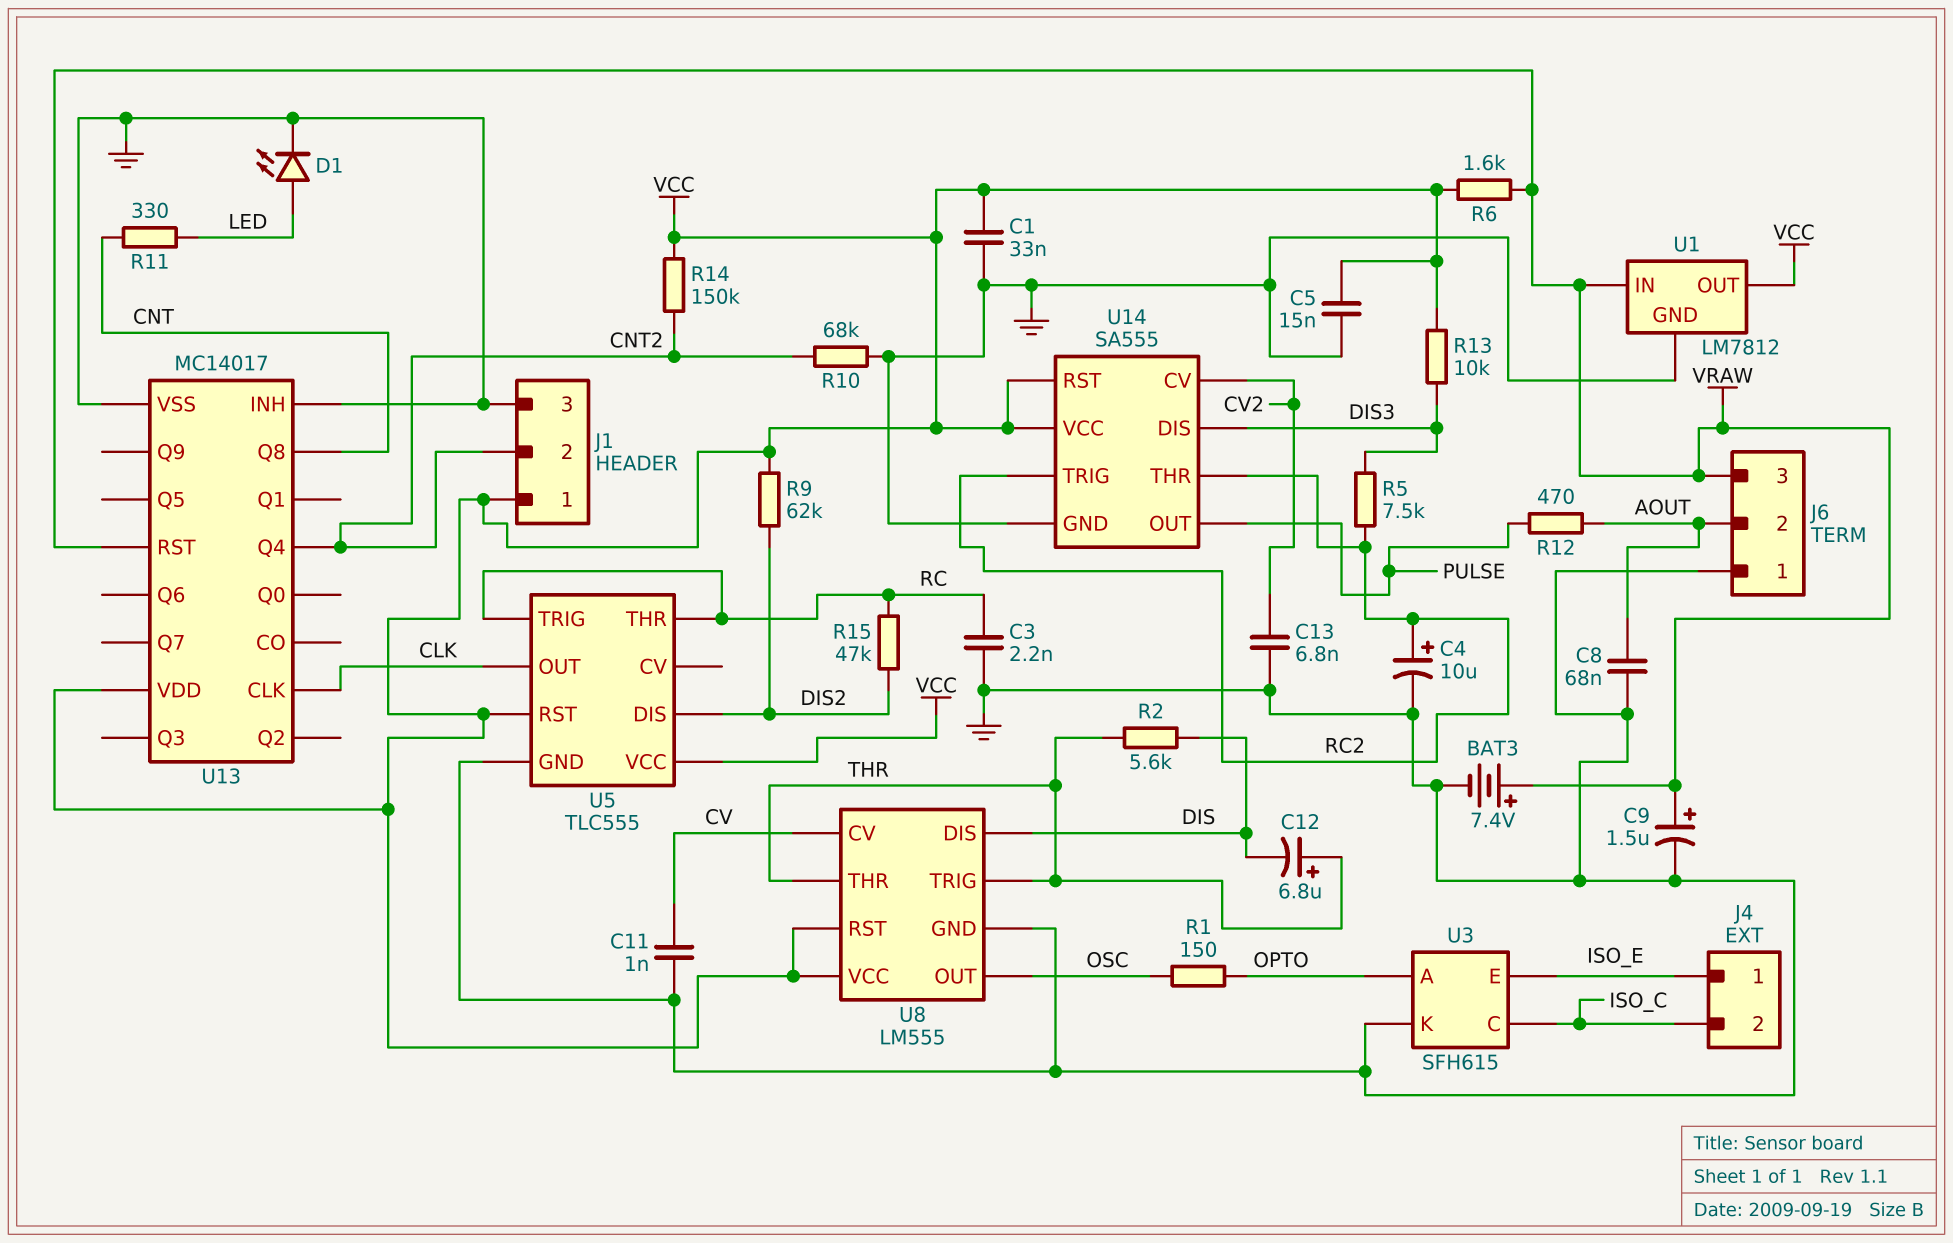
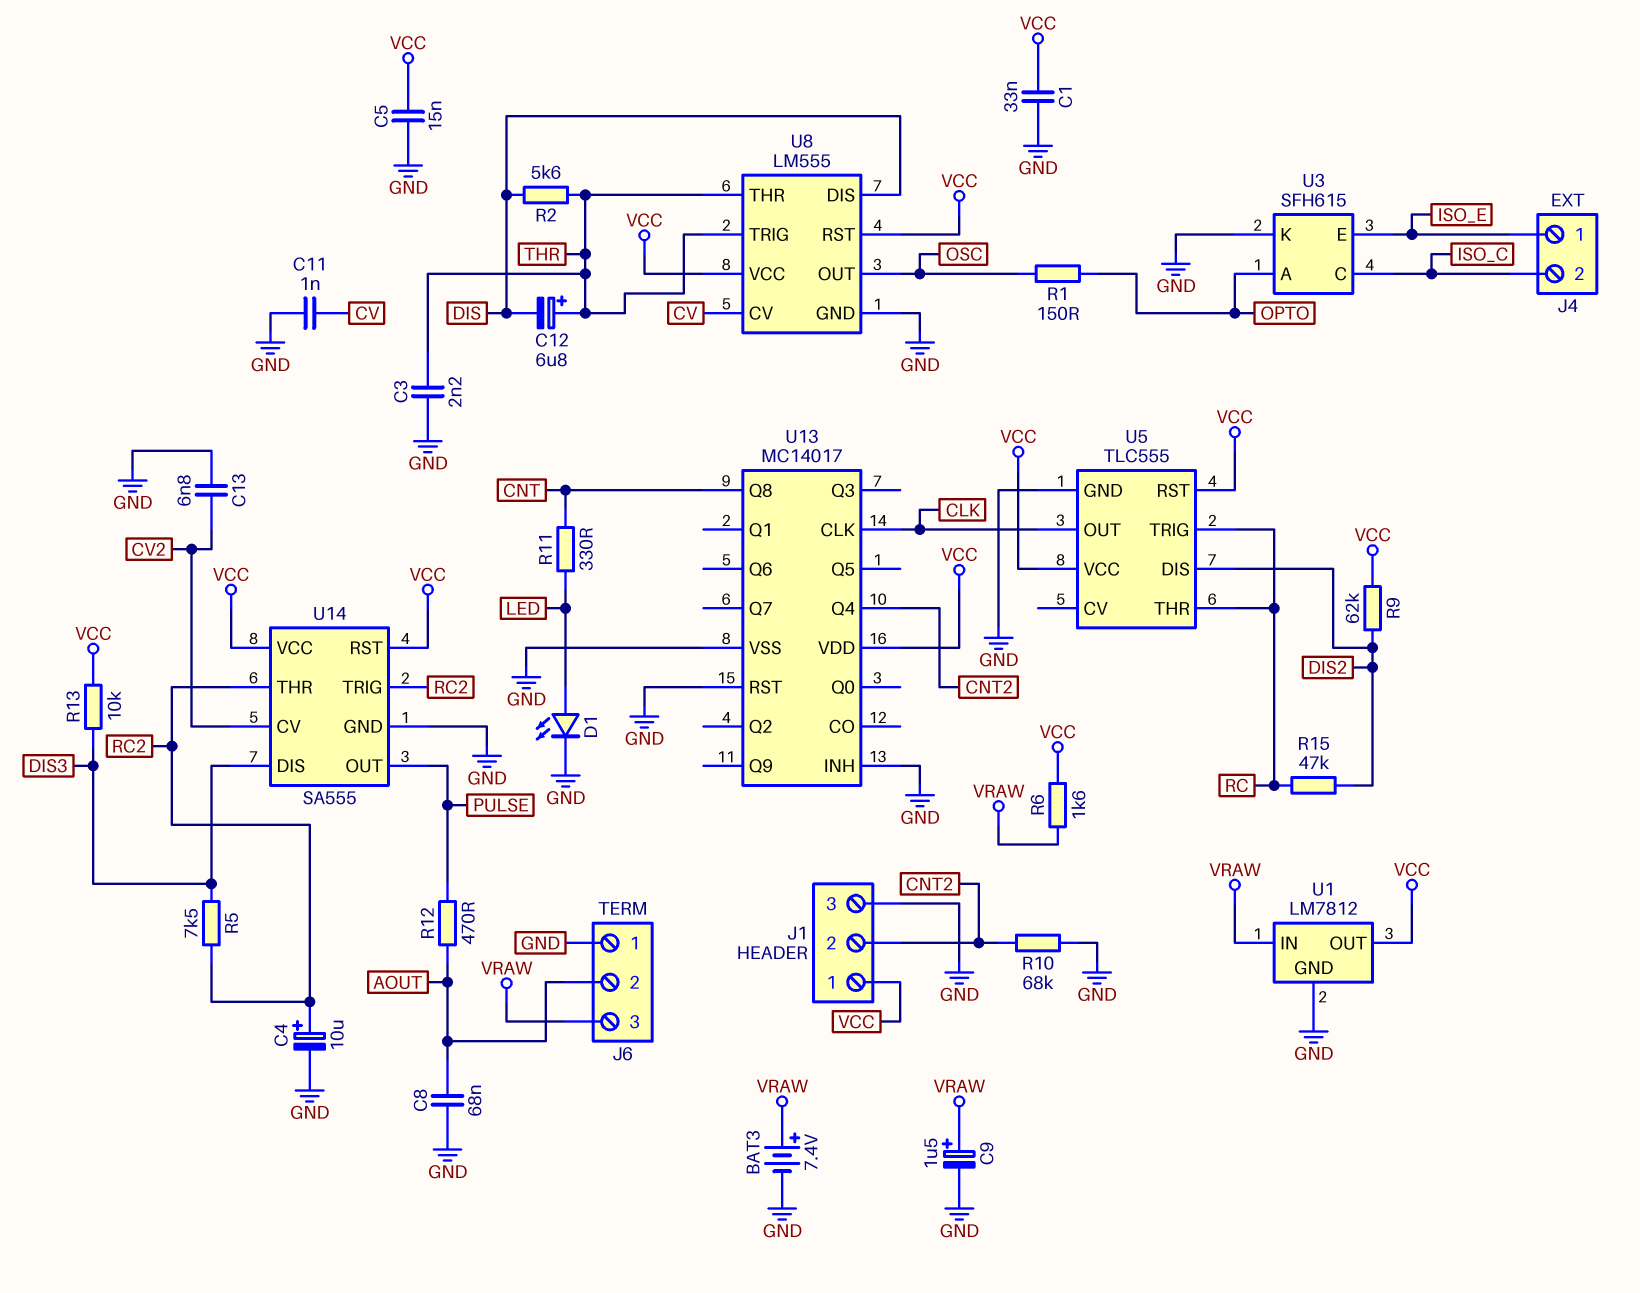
C3: 2.2nF (GND, RC) -> 2.2nF (GND, THR)
R14: 150k (CNT2, VCC) -> none
U13 pin RST: VRAW -> GND

